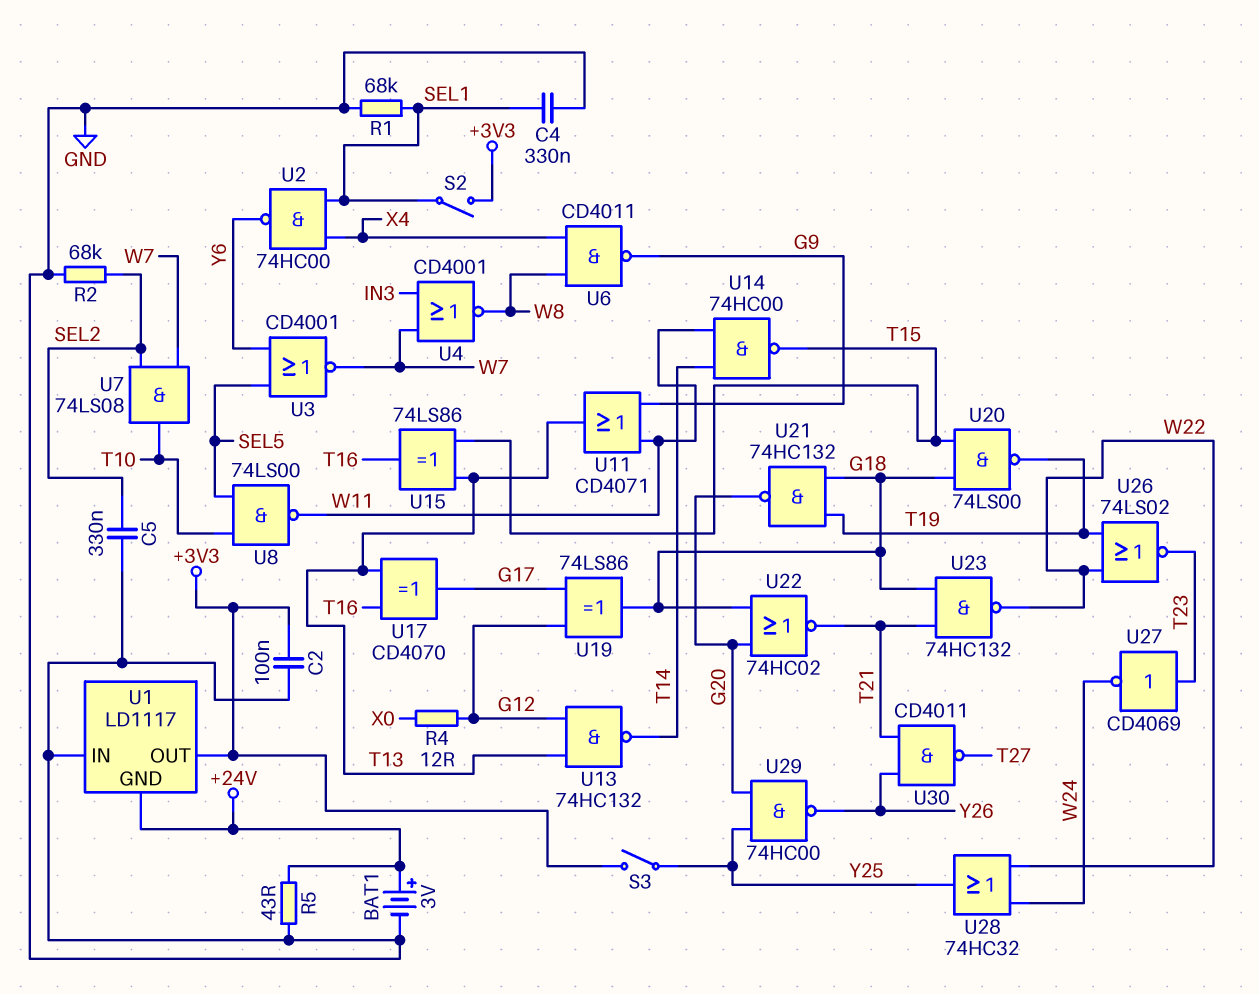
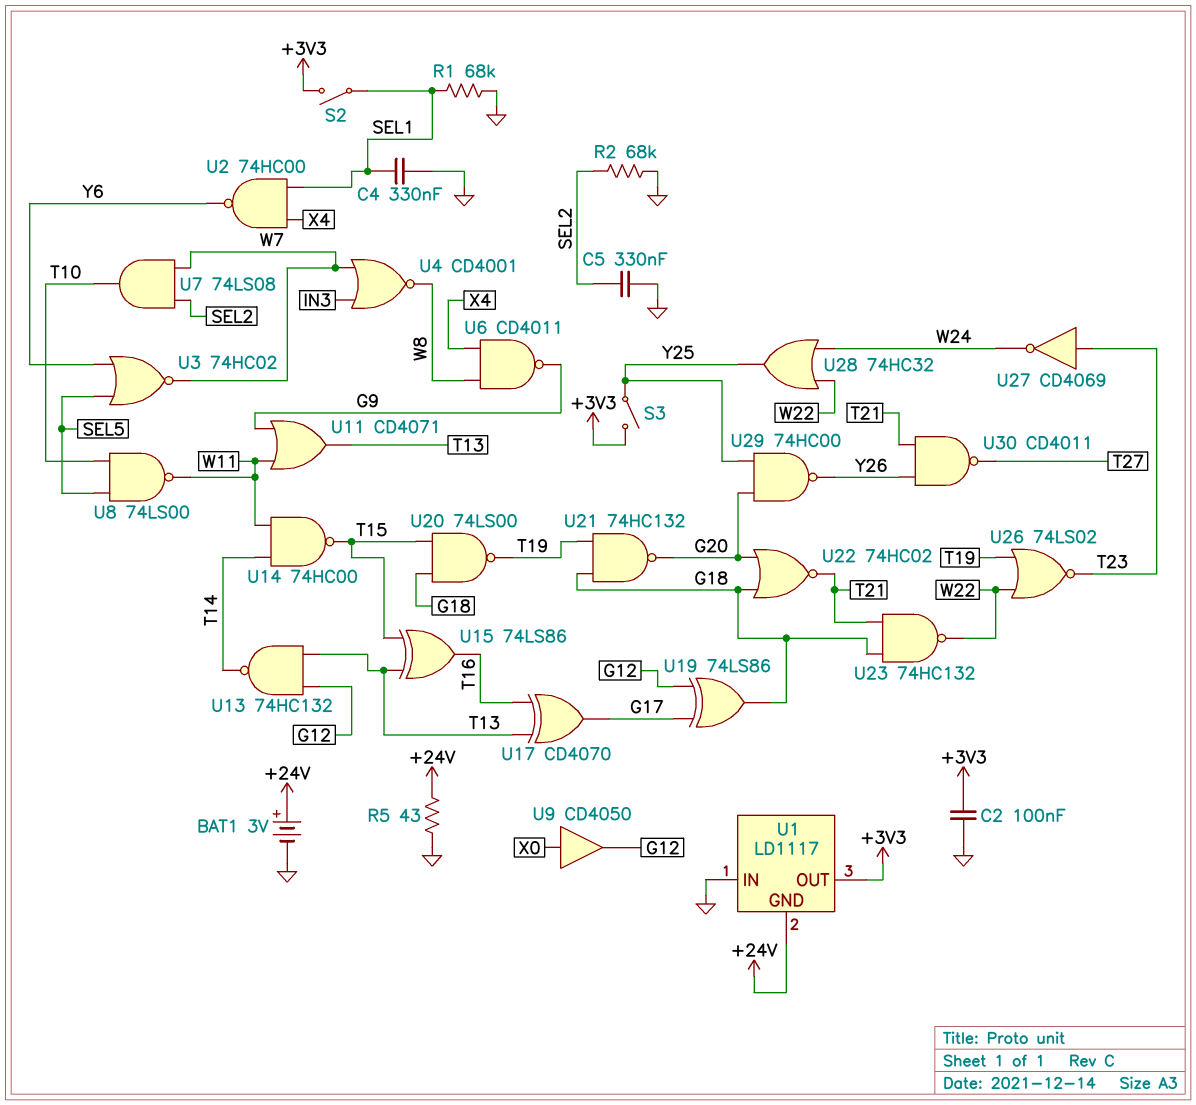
R4: 12 (G12, X0) -> none
U3: NOR CD4001 (in SEL5, in Y6, out W7) -> NOR 74HC02 (in SEL5, in Y6, out W7)
U9: none -> buffer CD4050 (in X0, out G12)

